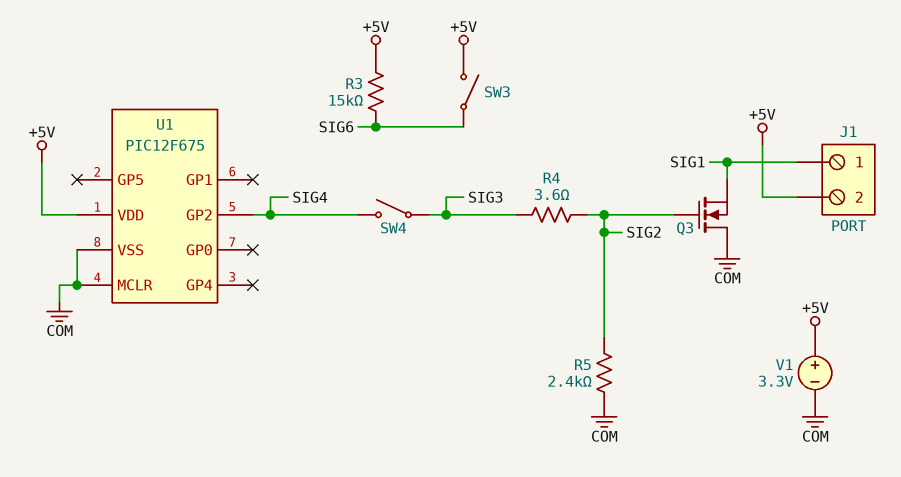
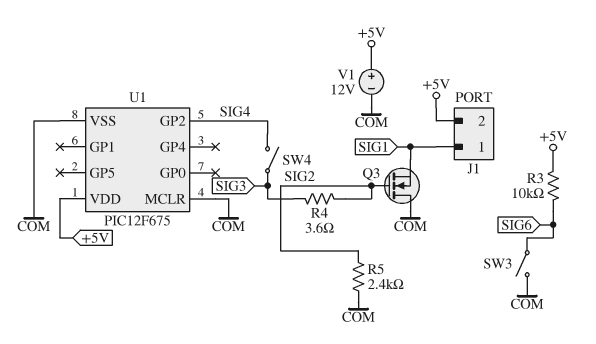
R3: 15k (+5V, SIG6) -> 10k (+5V, SIG6)
SW3: switch (+5V, SIG6) -> switch (COM, SIG6)
V1: 3.3V (plus +5V, minus COM) -> 12V (plus +5V, minus COM)

